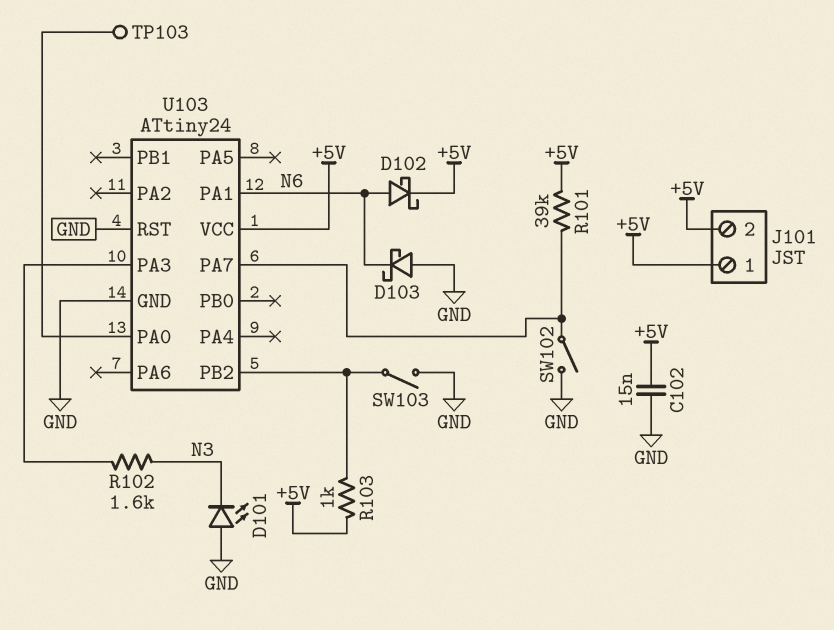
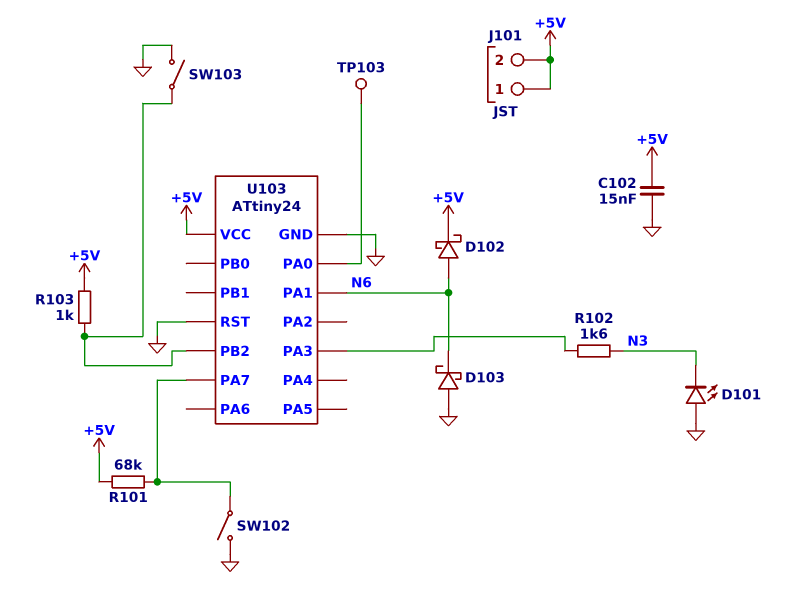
R101: 39k (+5V, U103/PA7) -> 68k (+5V, U103/PA7)

